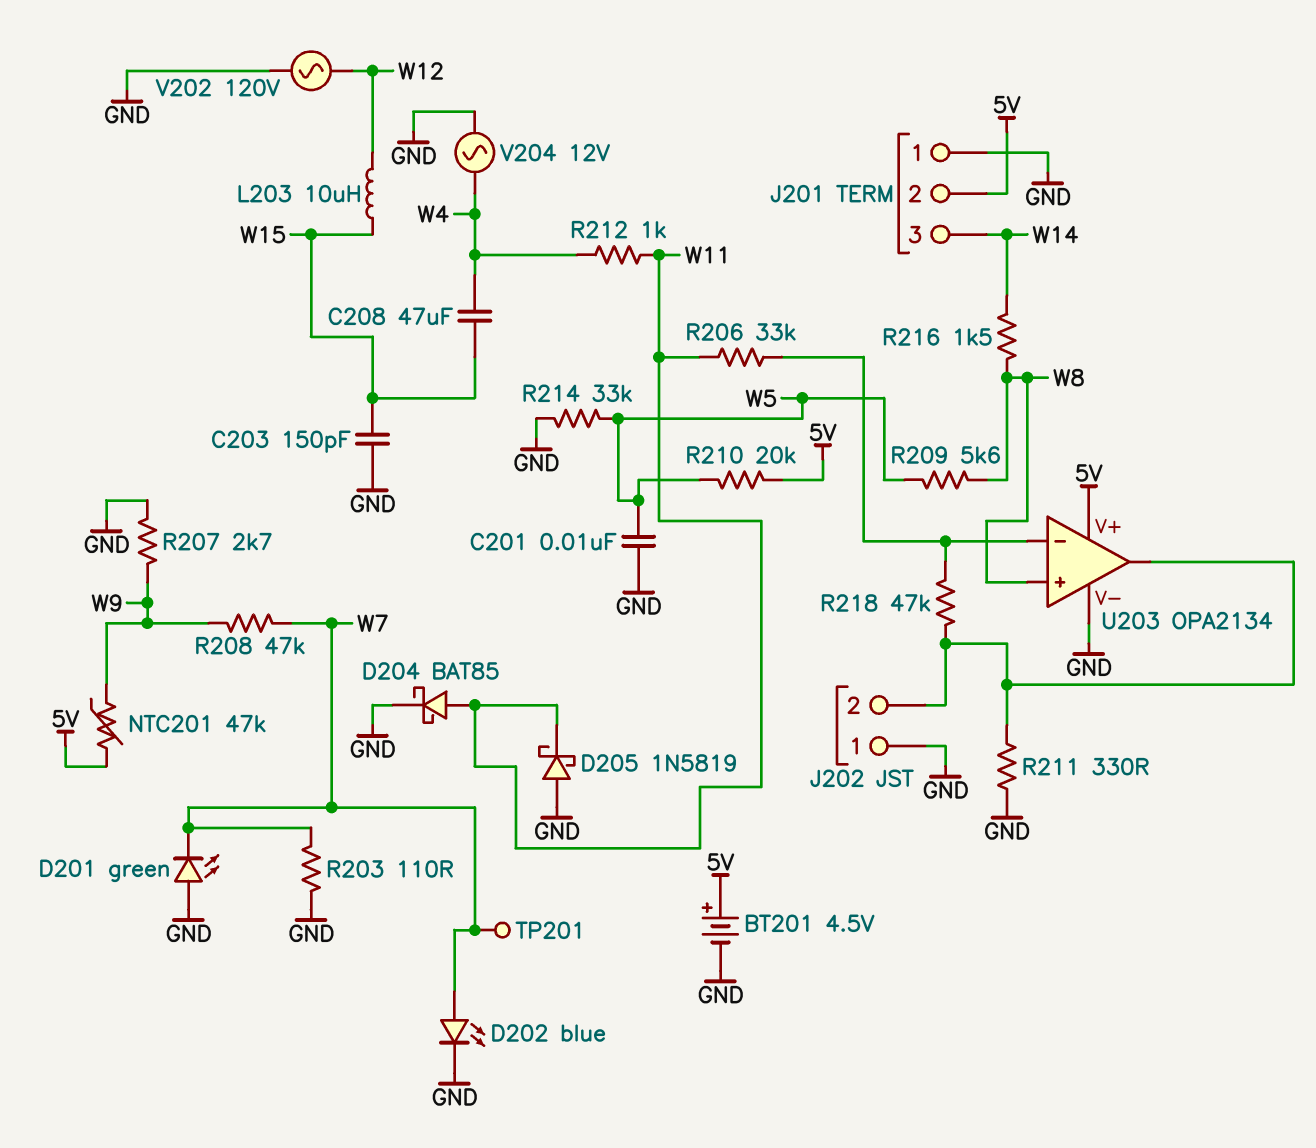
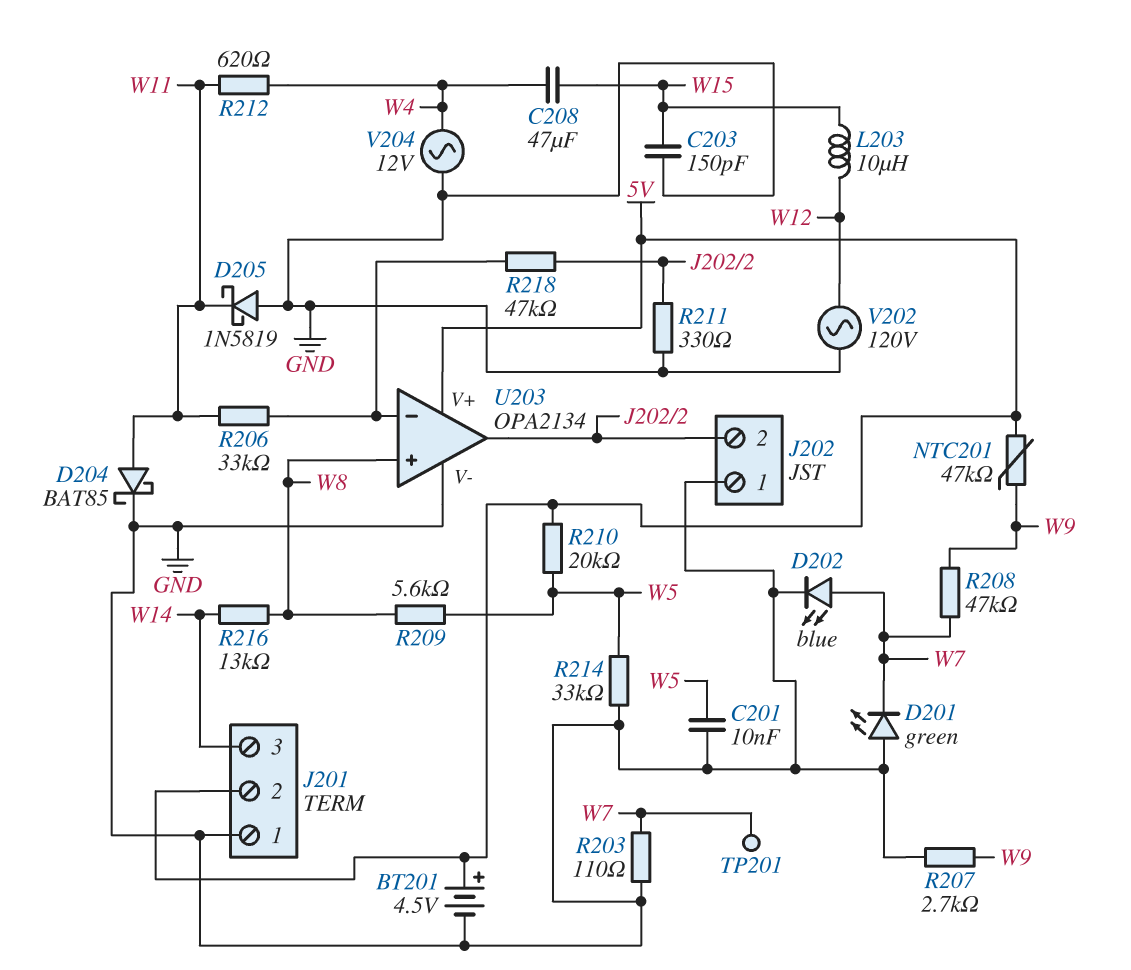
R212: 1k (W4, W11) -> 620 (W4, W11)
R216: 1.5k (W8, W14) -> 13k (W8, W14)

